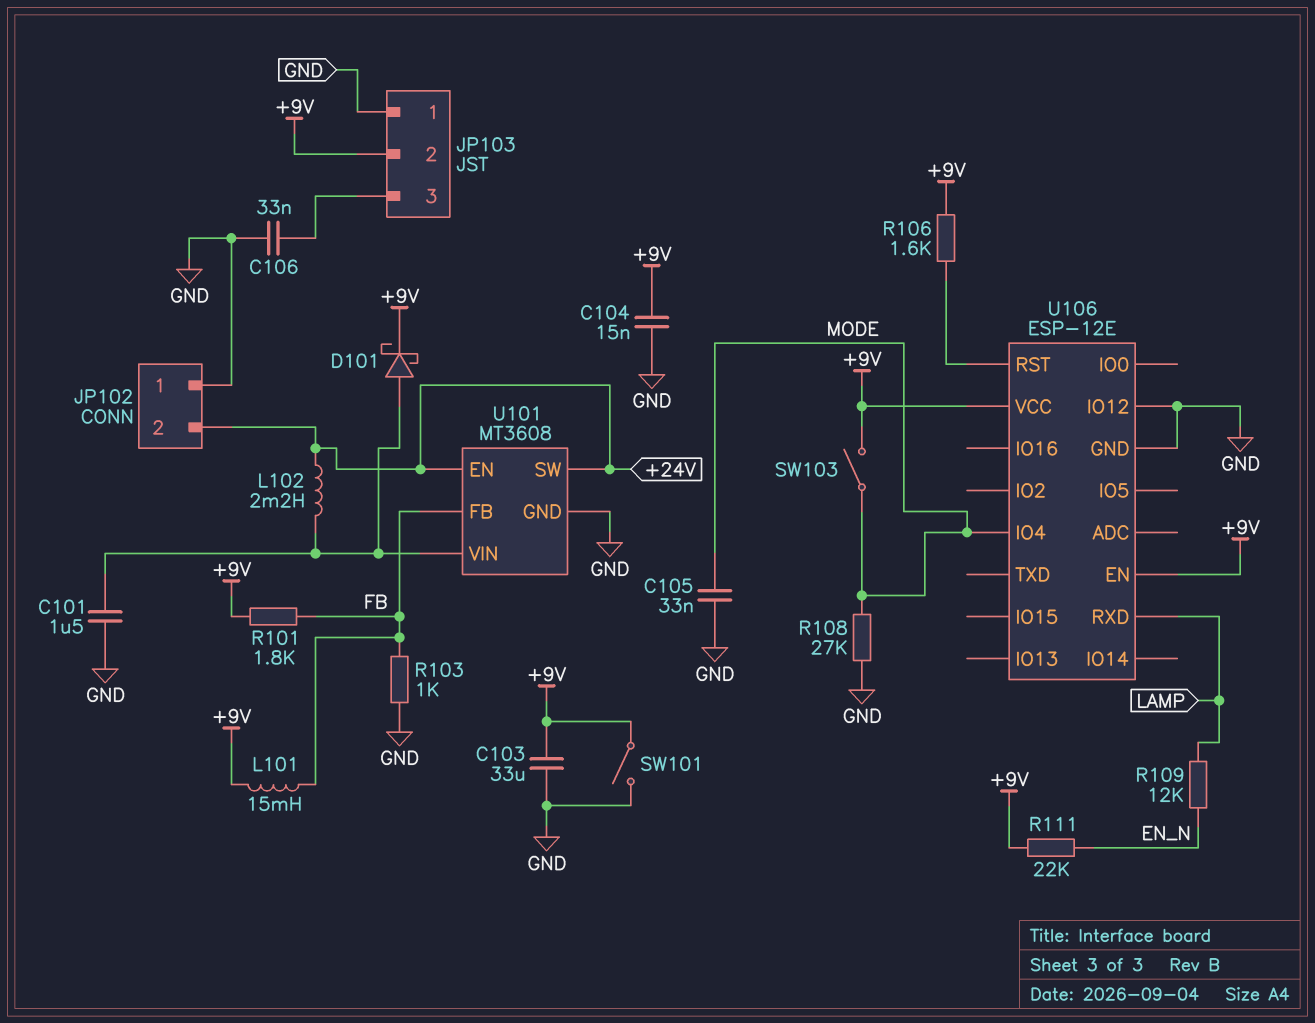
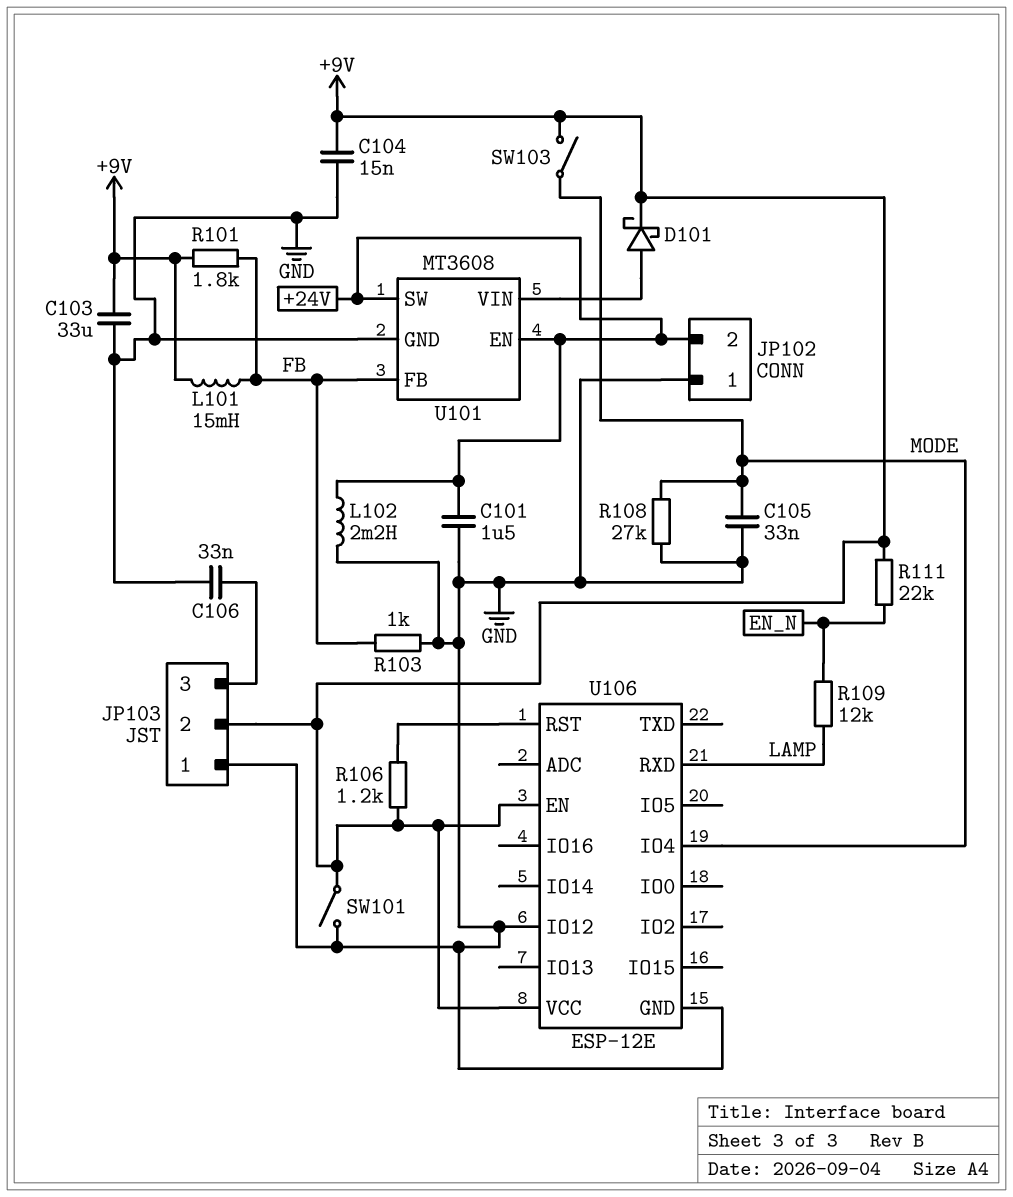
C101: 1.5uF (GND, U101/VIN) -> 1.5uF (+24V, GND)
L102: 2.2mH (+24V, U101/VIN) -> 2.2mH (+24V, GND)
R106: 1.6k (+9V, U106/RST) -> 1.2k (+9V, U106/RST)

